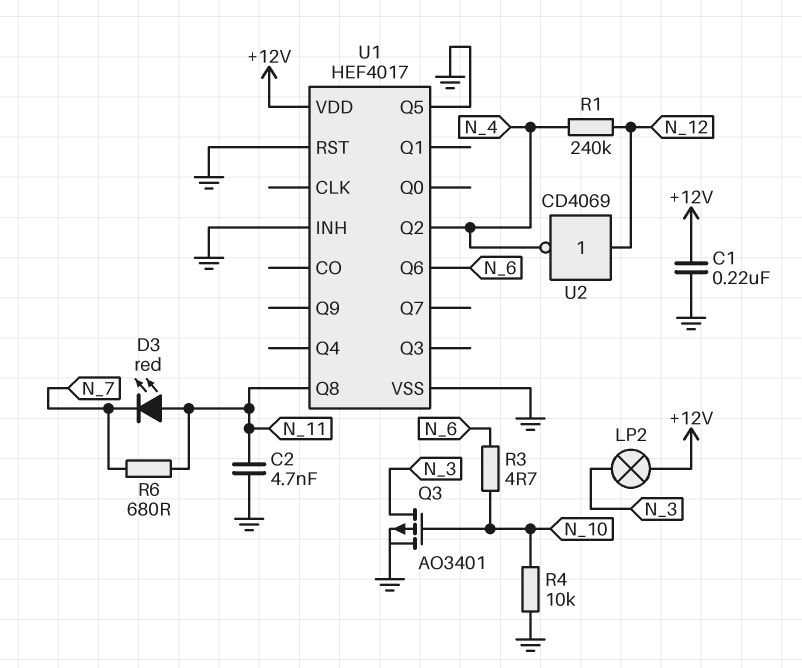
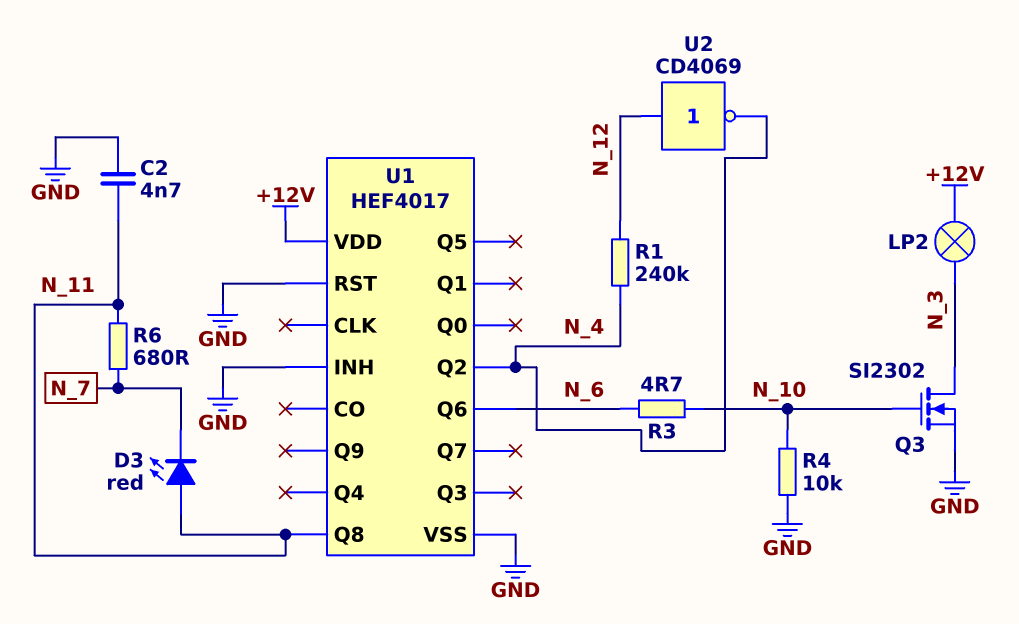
C1: 220nF (+12V, GND) -> none
Q3: PMOS AO3401 (G N_10, D N_3, S GND) -> NMOS SI2302 (G N_10, D N_3, S GND)
U1 pin Q5: GND -> none

